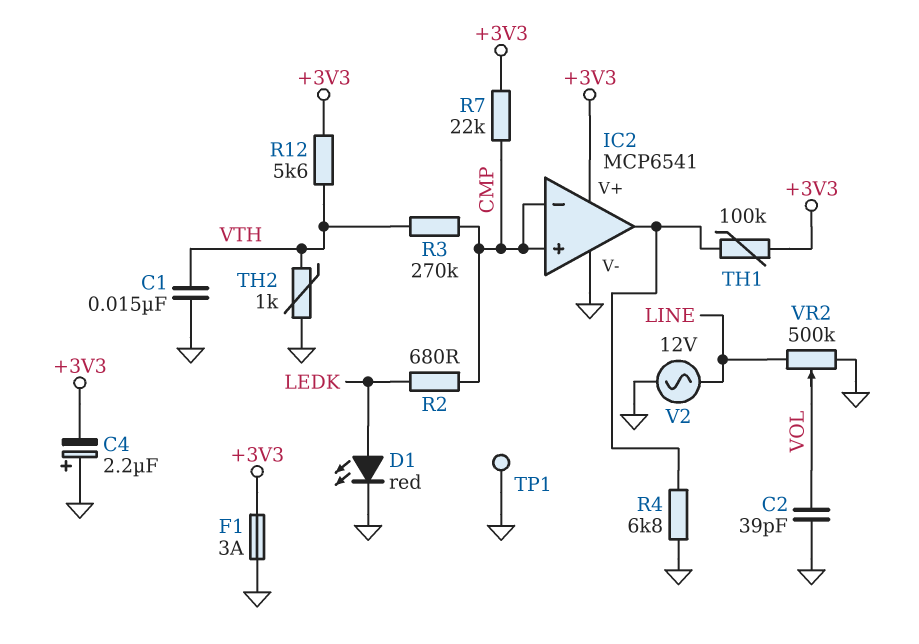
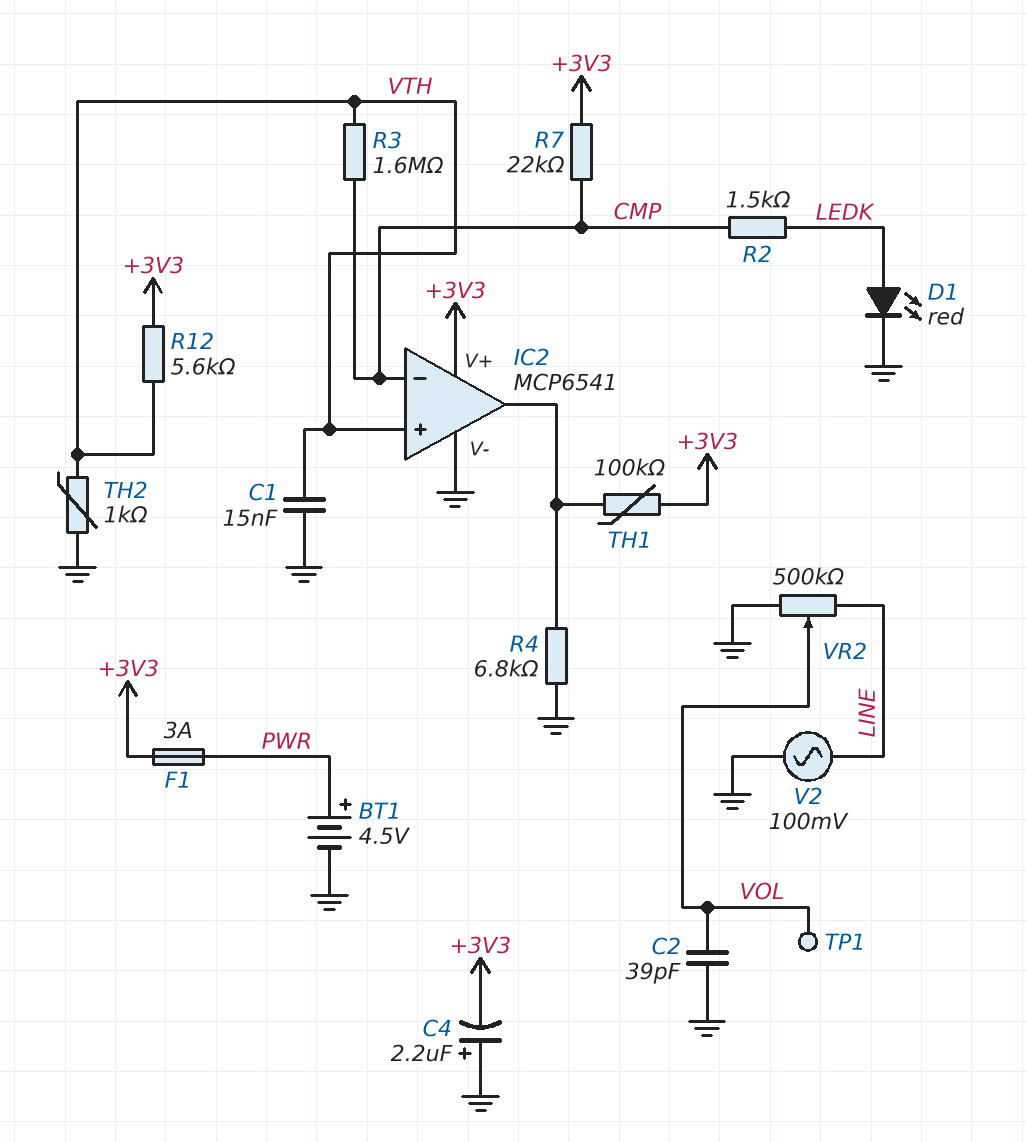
BT1: none -> 4.5V (plus PWR, minus GND)
F1: 3A (+3V3, GND) -> 3A (+3V3, PWR)
IC2 pin in+: CMP -> VTH
R2: 680 (CMP, LEDK) -> 1.5k (CMP, LEDK)
R3: 270k (CMP, VTH) -> 1.6M (CMP, VTH)
TP1: test point (GND) -> test point (VOL)
V2: AC 12V (GND, LINE) -> AC 100mV (GND, LINE)

